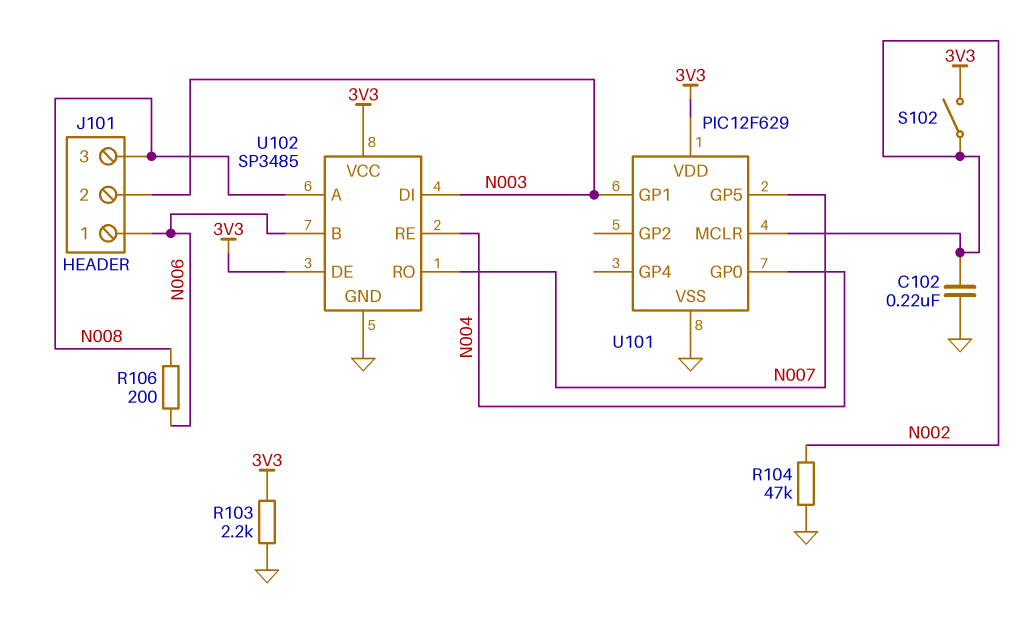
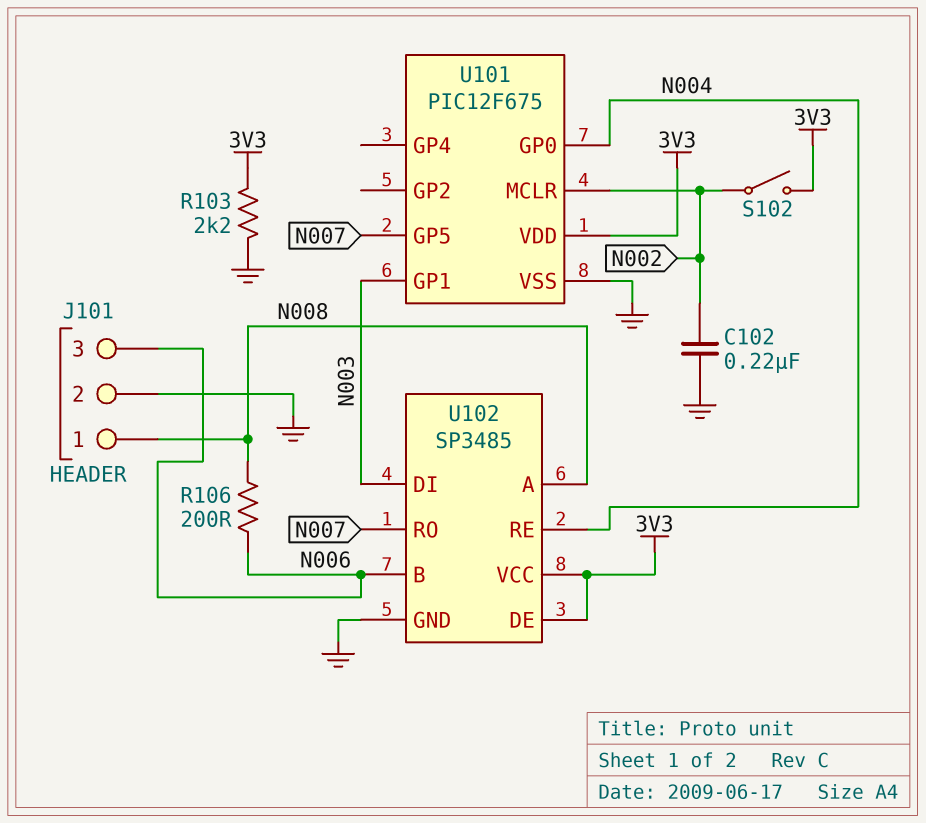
J101 pin 1: N006 -> N008
J101 pin 2: N003 -> GND
J101 pin 3: N008 -> N006
R104: 47k (GND, N002) -> none
U101: PIC12F629 -> PIC12F675

